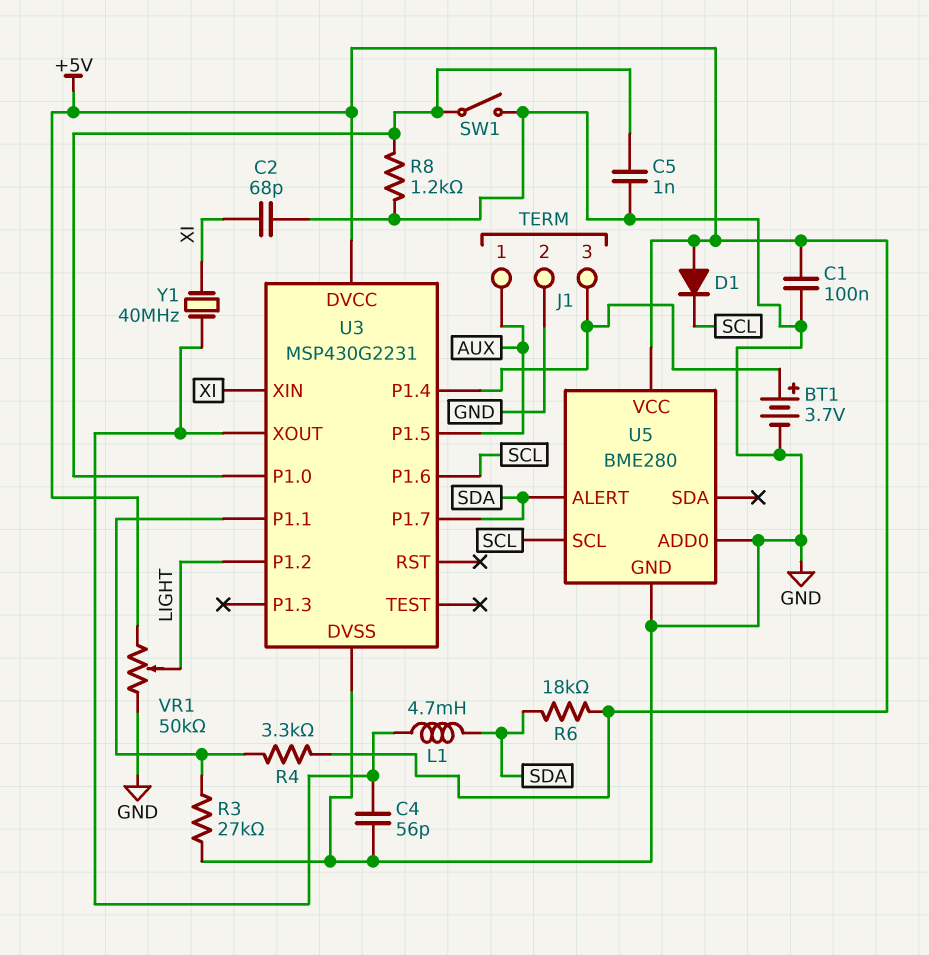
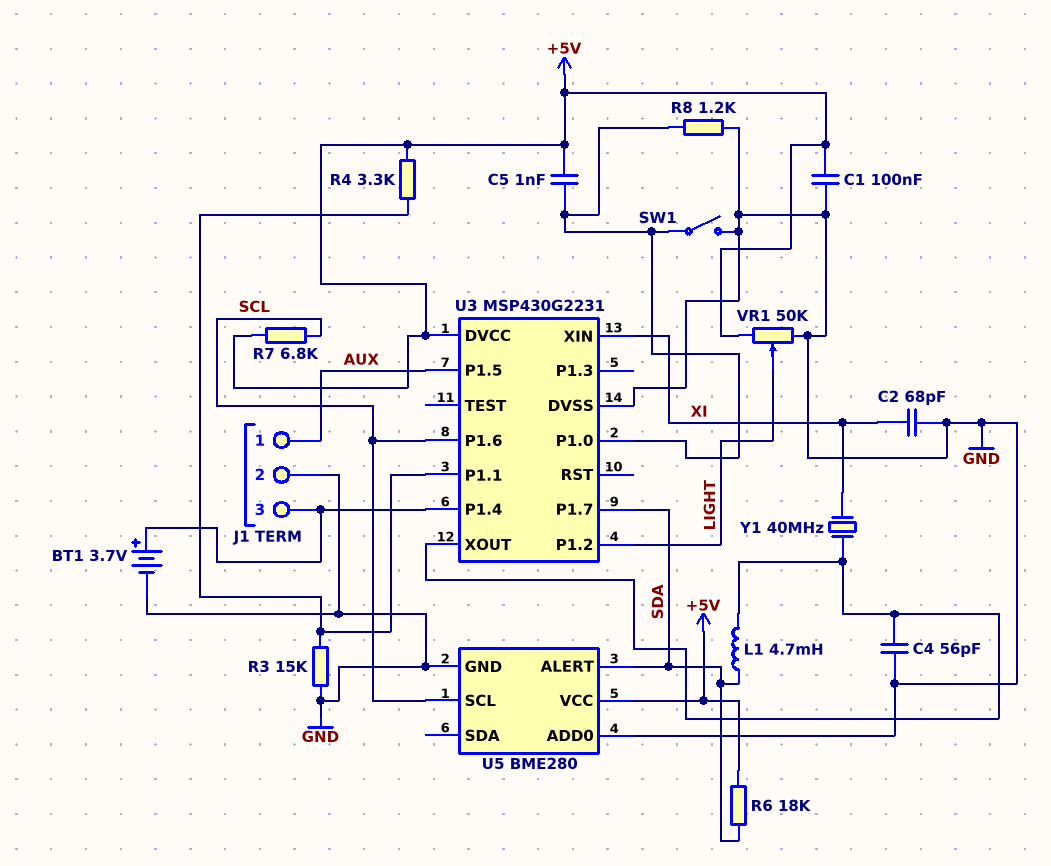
C5: 1nF (GND, U3/P1.0) -> 1nF (+5V, U3/P1.0)
D1: diode (A +5V, K SCL) -> none
R3: 27k (GND, U3/P1.1) -> 15k (GND, U3/P1.1)
R7: none -> 6.8k (+5V, SCL)

